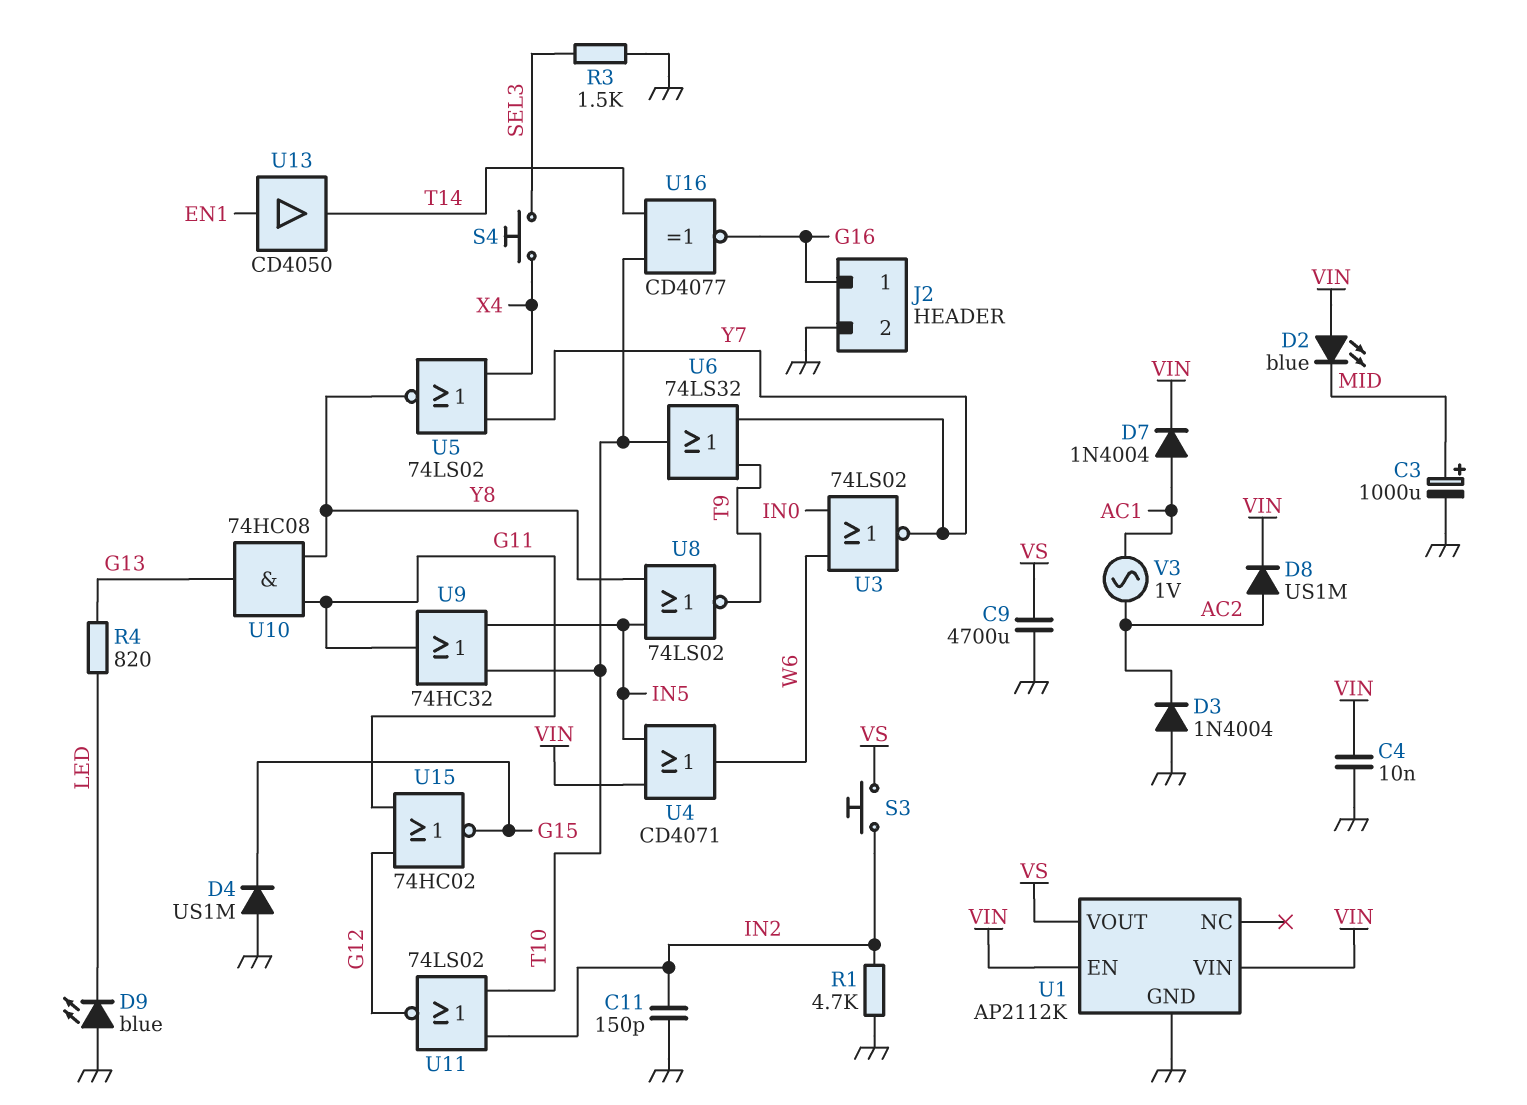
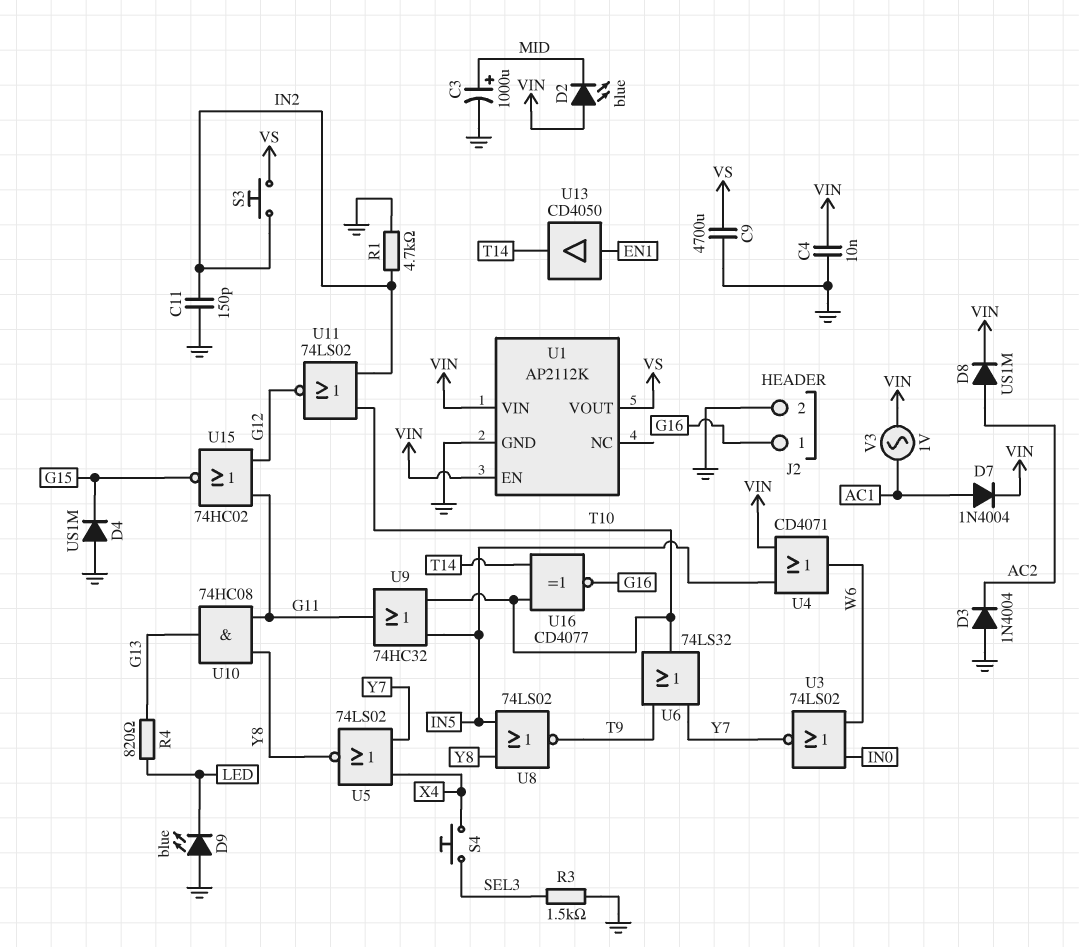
V3: AC 1V (AC1, AC2) -> AC 1V (AC1, VIN)

